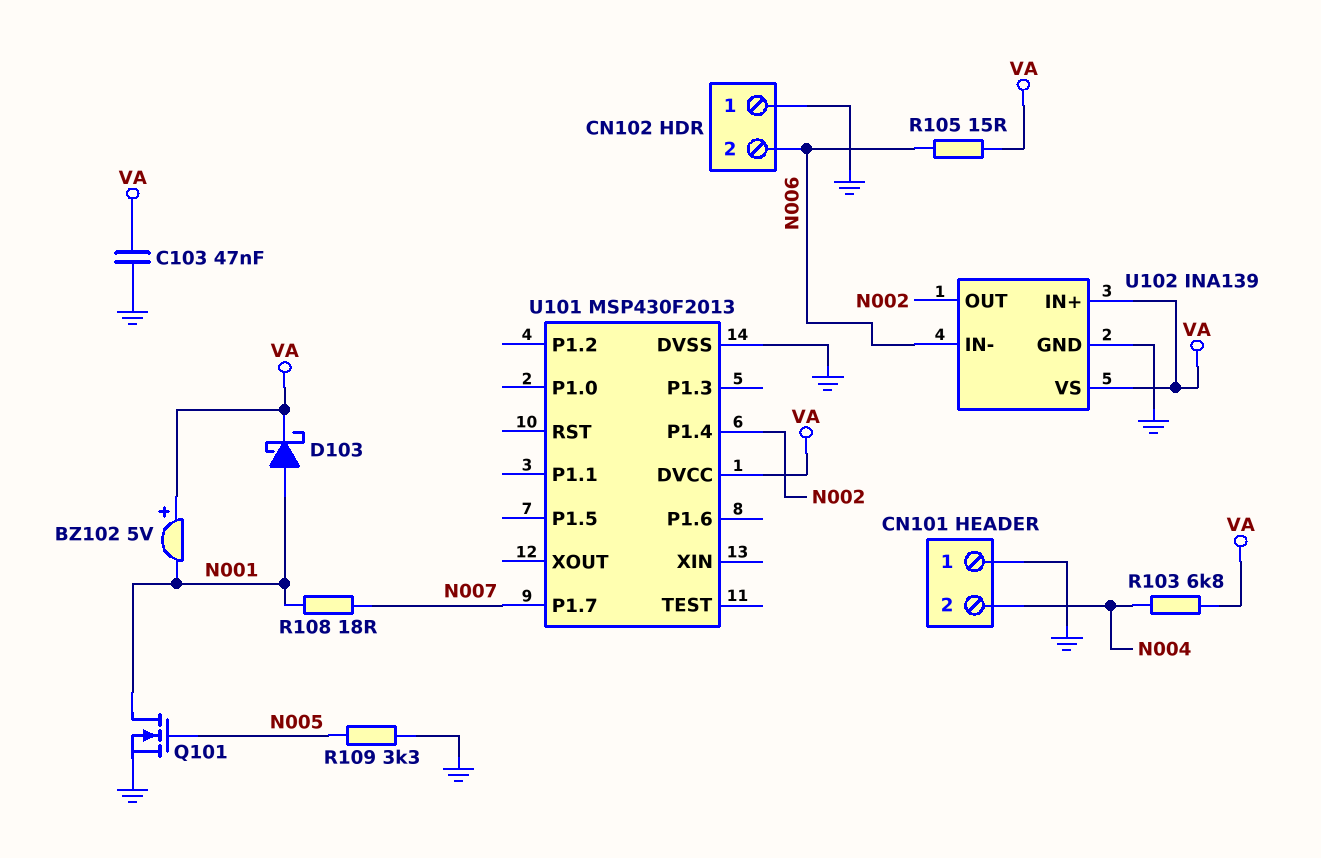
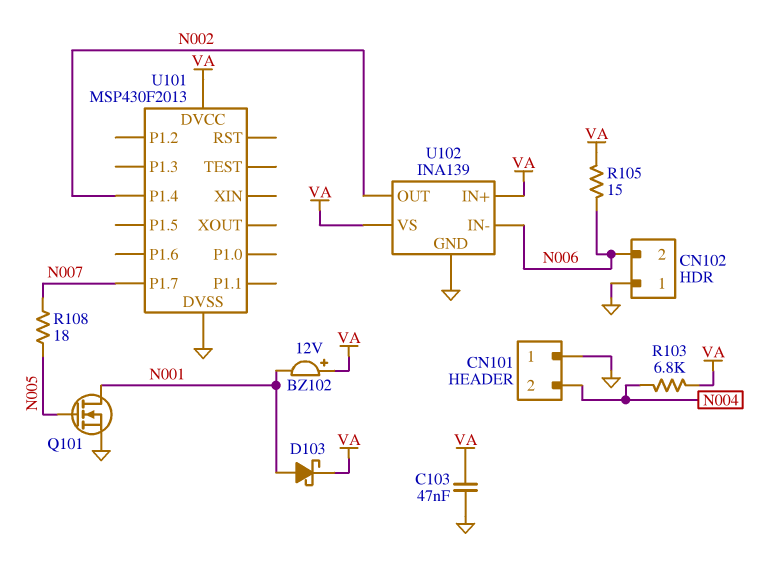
BZ102: buzzer 5V (plus VA, minus N001) -> buzzer 12V (plus VA, minus N001)
R108: 18 (N001, N007) -> 18 (N005, N007)
R109: 3.3k (GND, N005) -> none

